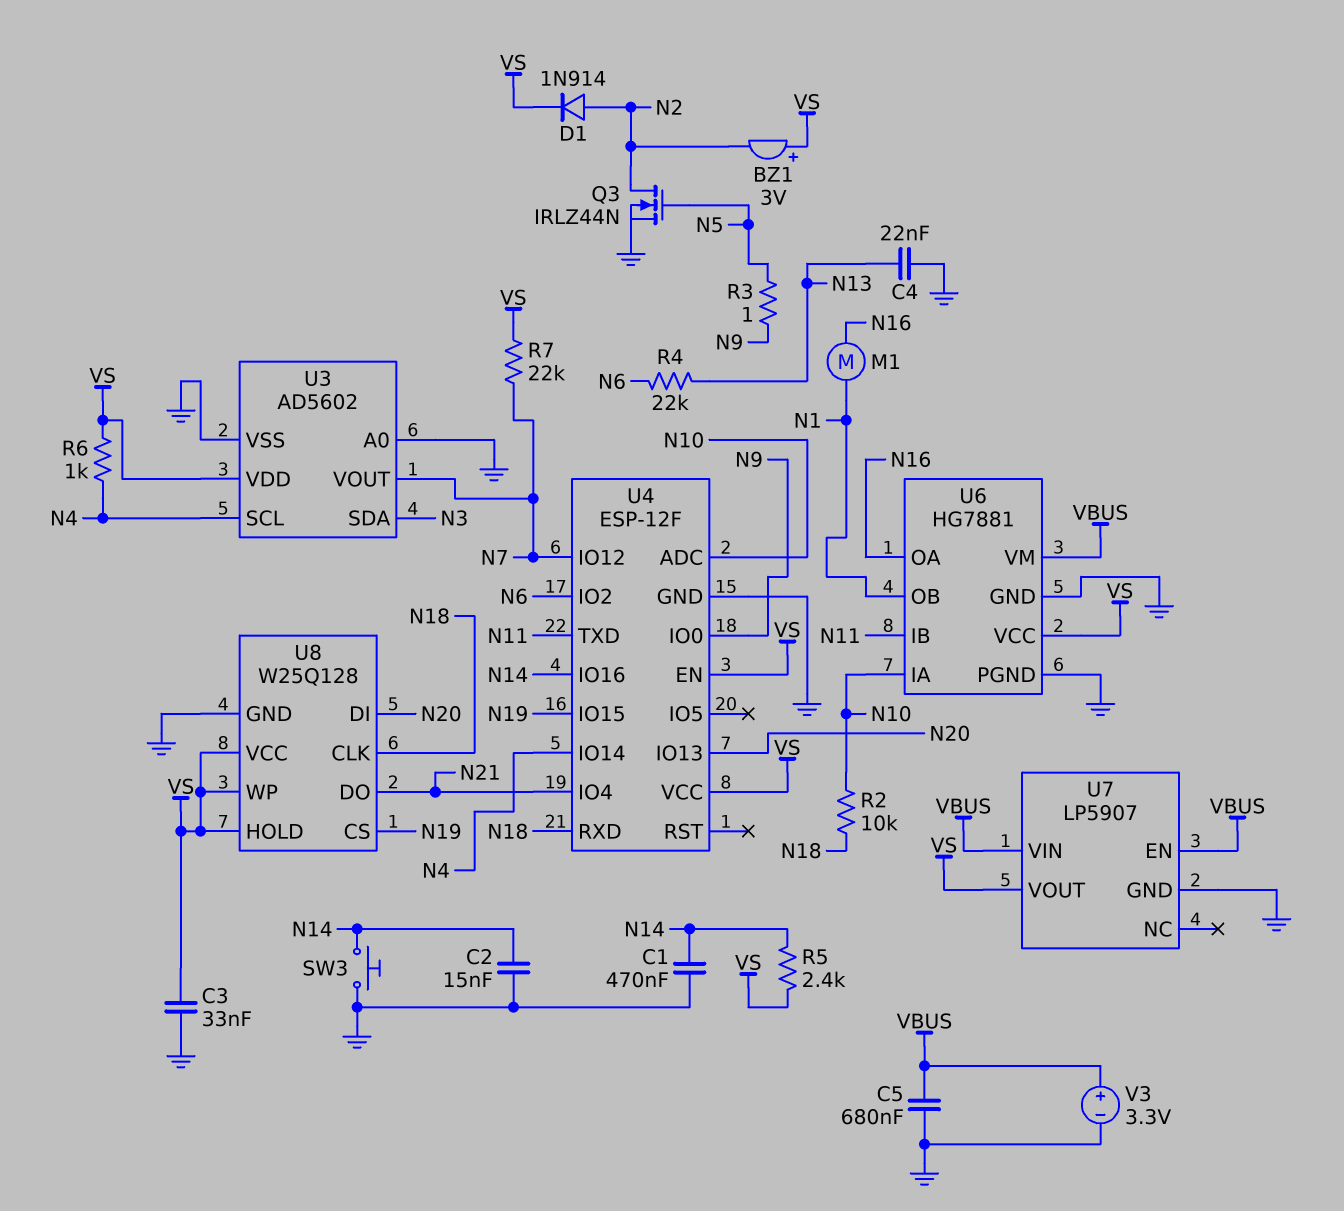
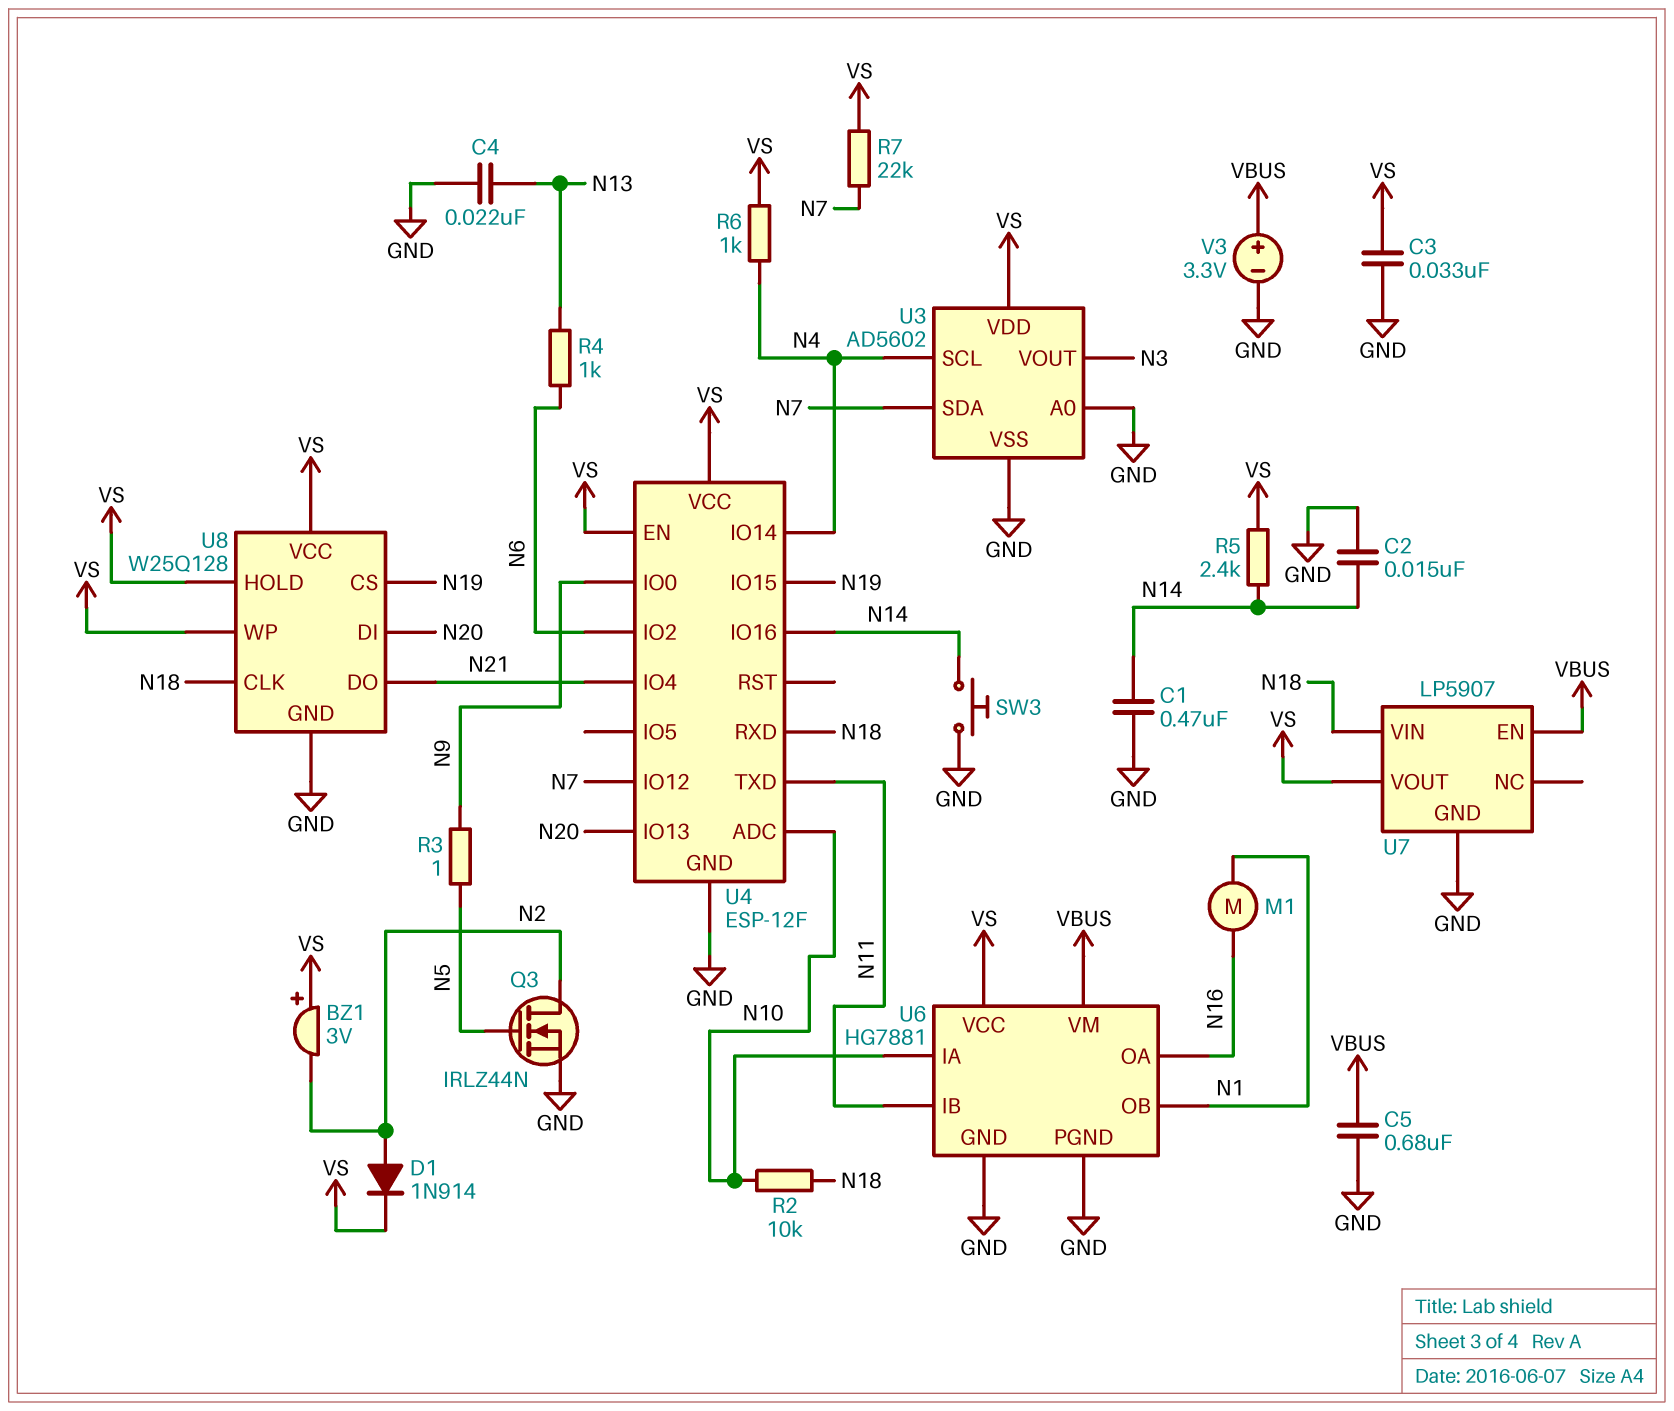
R4: 22k (N6, N13) -> 1k (N6, N13)
U3 pin SDA: N3 -> N7
U3 pin VOUT: N7 -> N3
U7 pin VIN: VBUS -> N18

